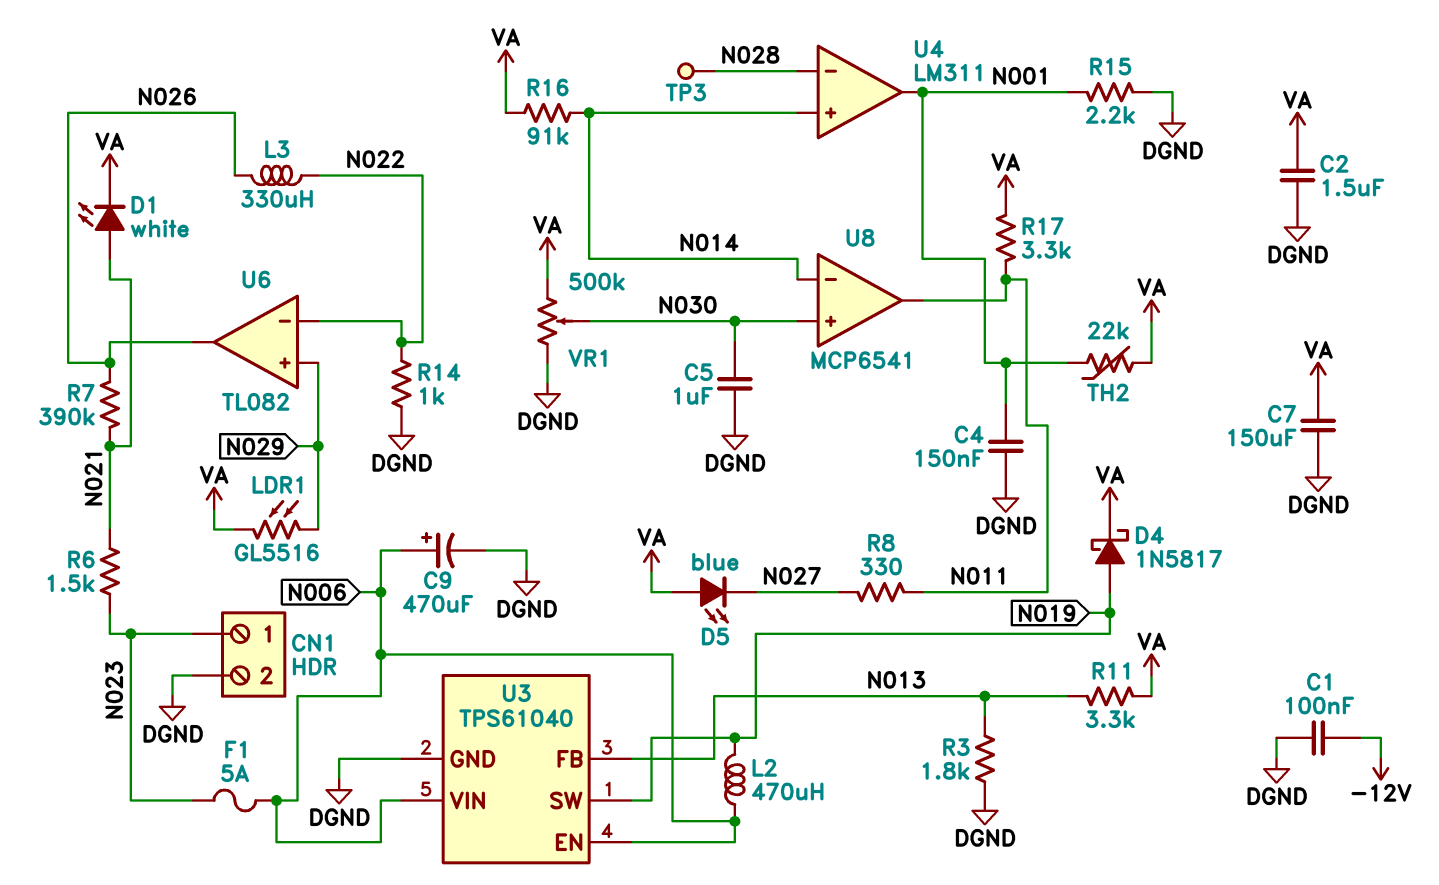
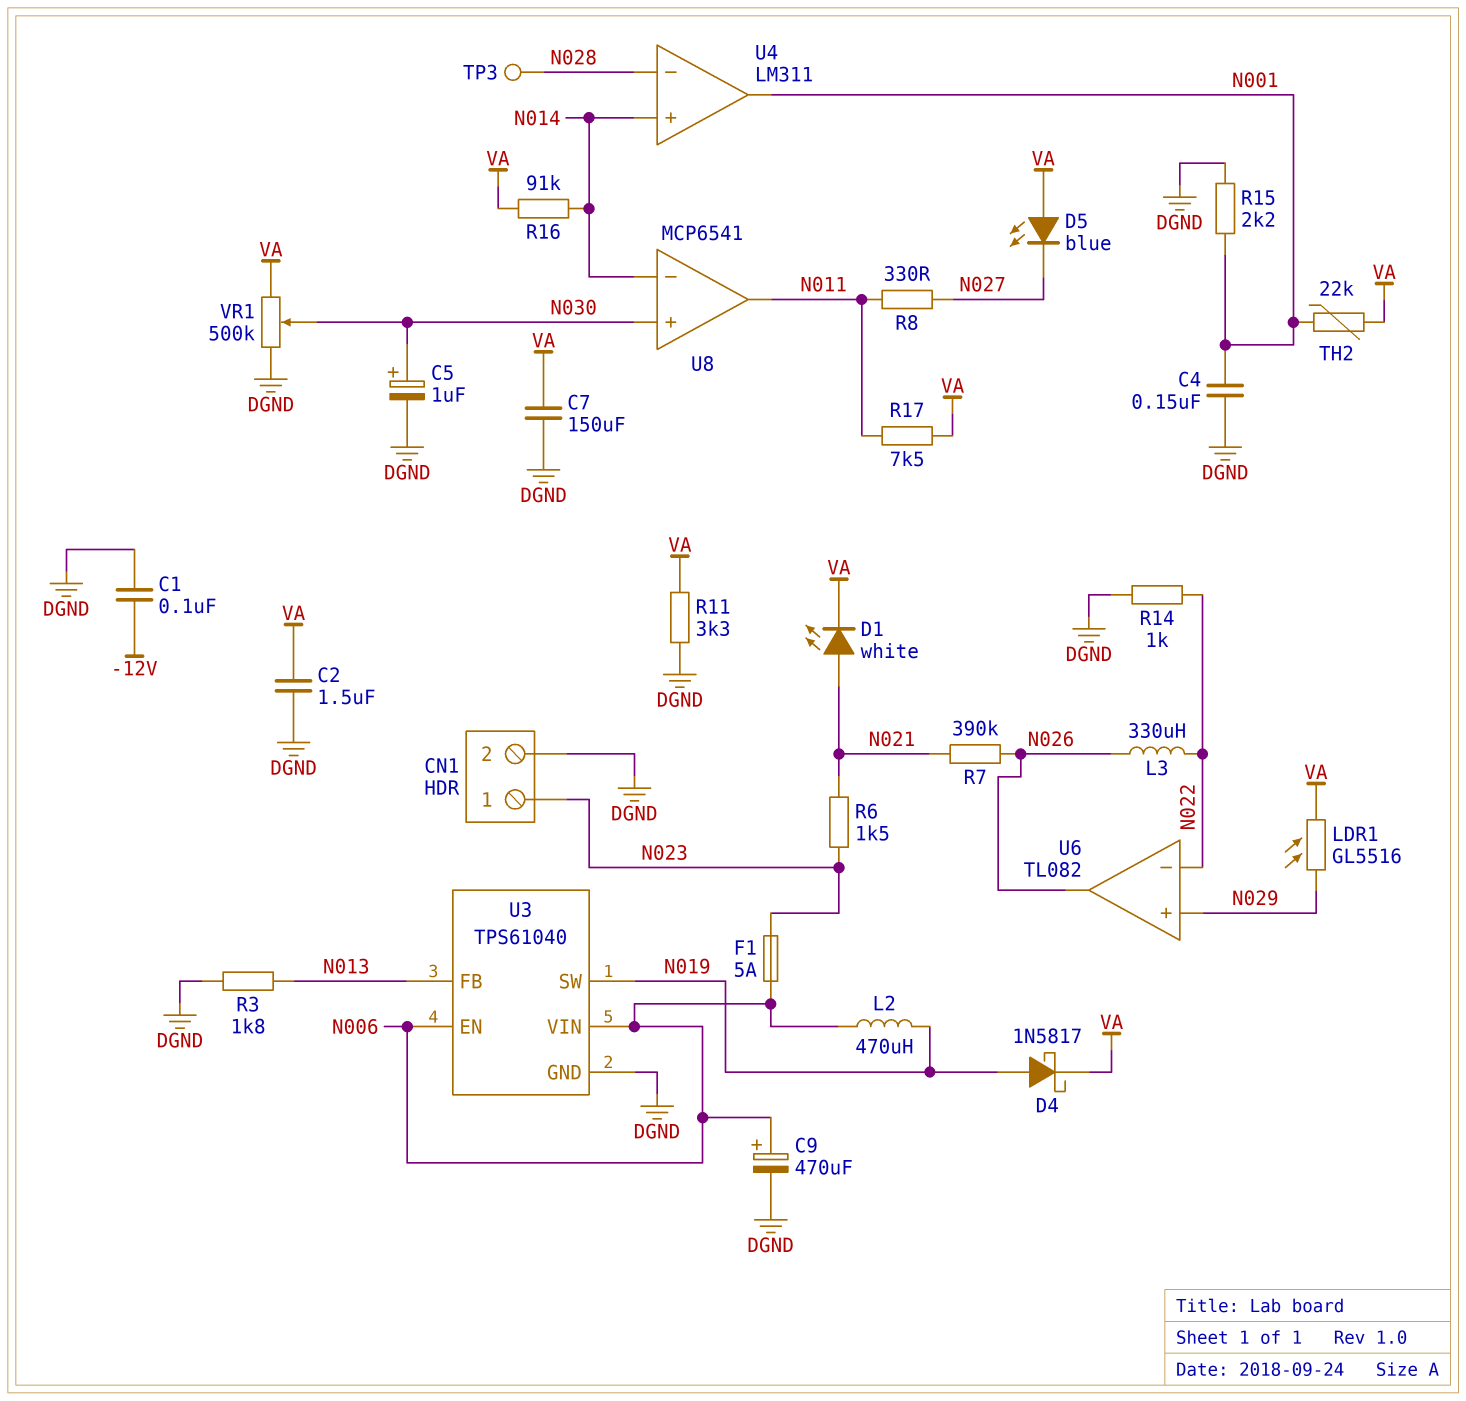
C5: 1uF (DGND, N030) -> 1uF (plus N030, minus DGND)
R11: 3.3k (N013, VA) -> 3.3k (DGND, VA)
R17: 3.3k (N011, VA) -> 7.5k (N011, VA)

